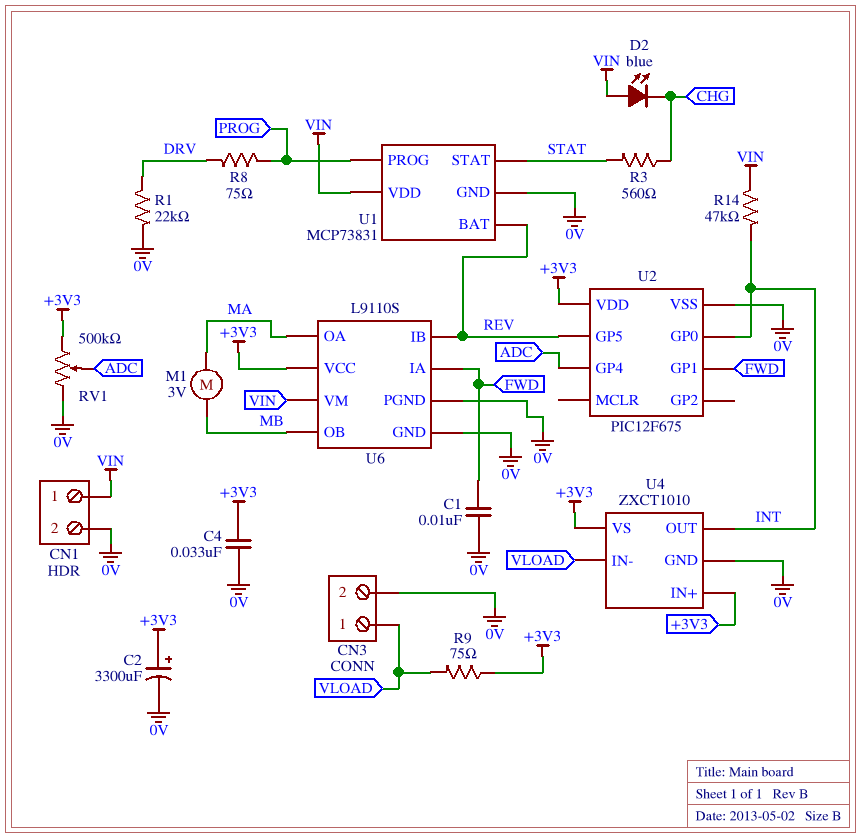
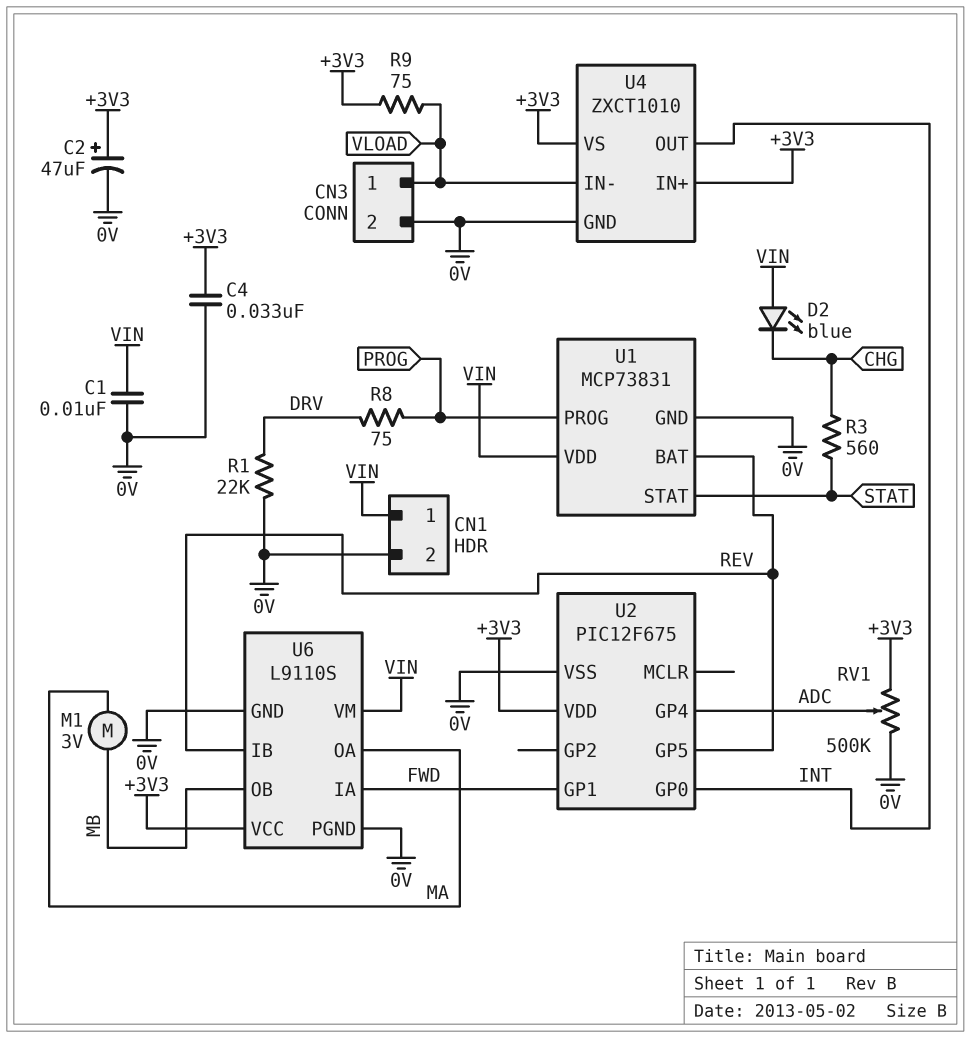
C1: 10nF (0V, FWD) -> 10nF (0V, VIN)
C2: 3300uF (plus +3V3, minus 0V) -> 47uF (plus +3V3, minus 0V)
R14: 47k (INT, VIN) -> none

